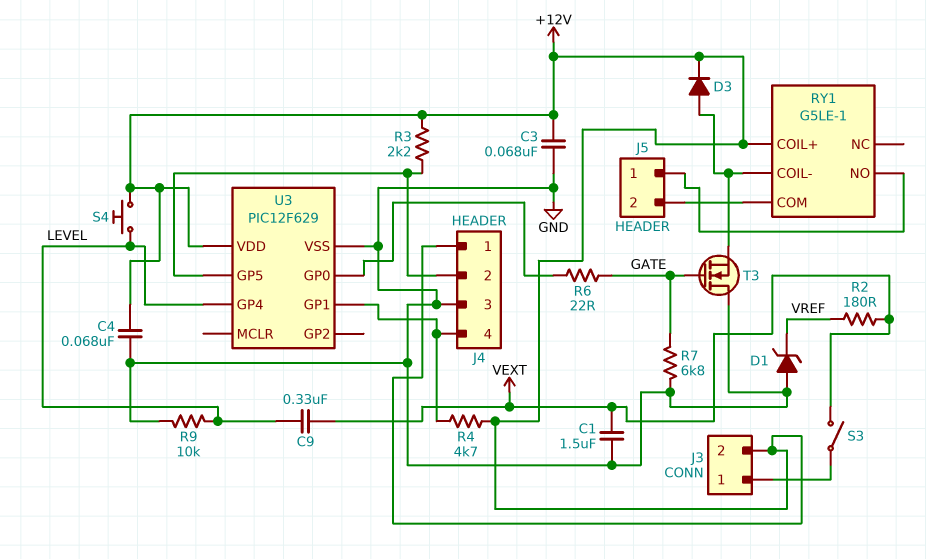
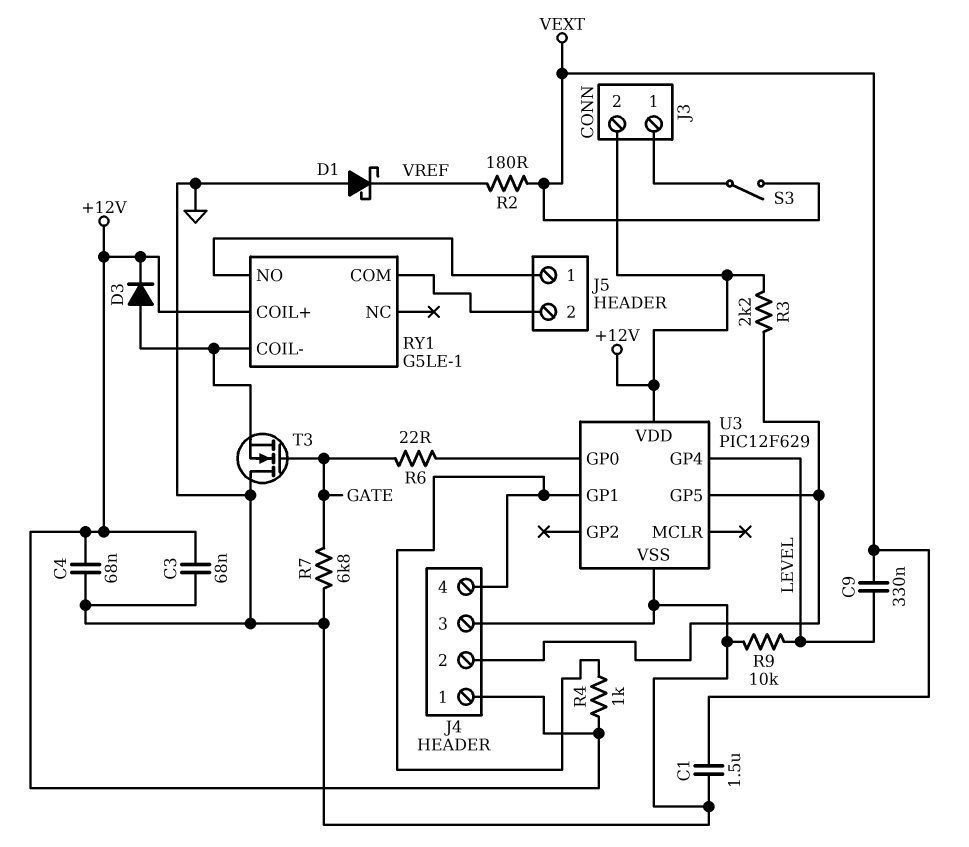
D1: zener (A GND, K VREF) -> schottky (A GND, K VREF)
R4: 4.7k (+12V, J4/4) -> 1k (+12V, J4/4)
S4: button (+12V, LEVEL) -> none

